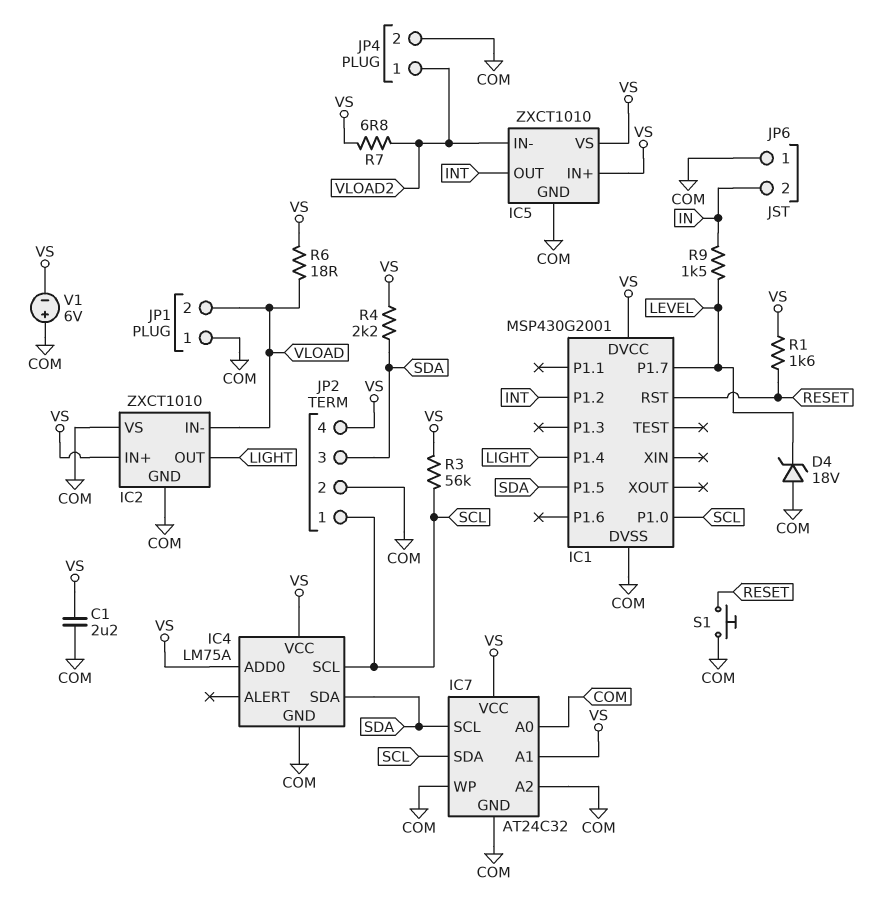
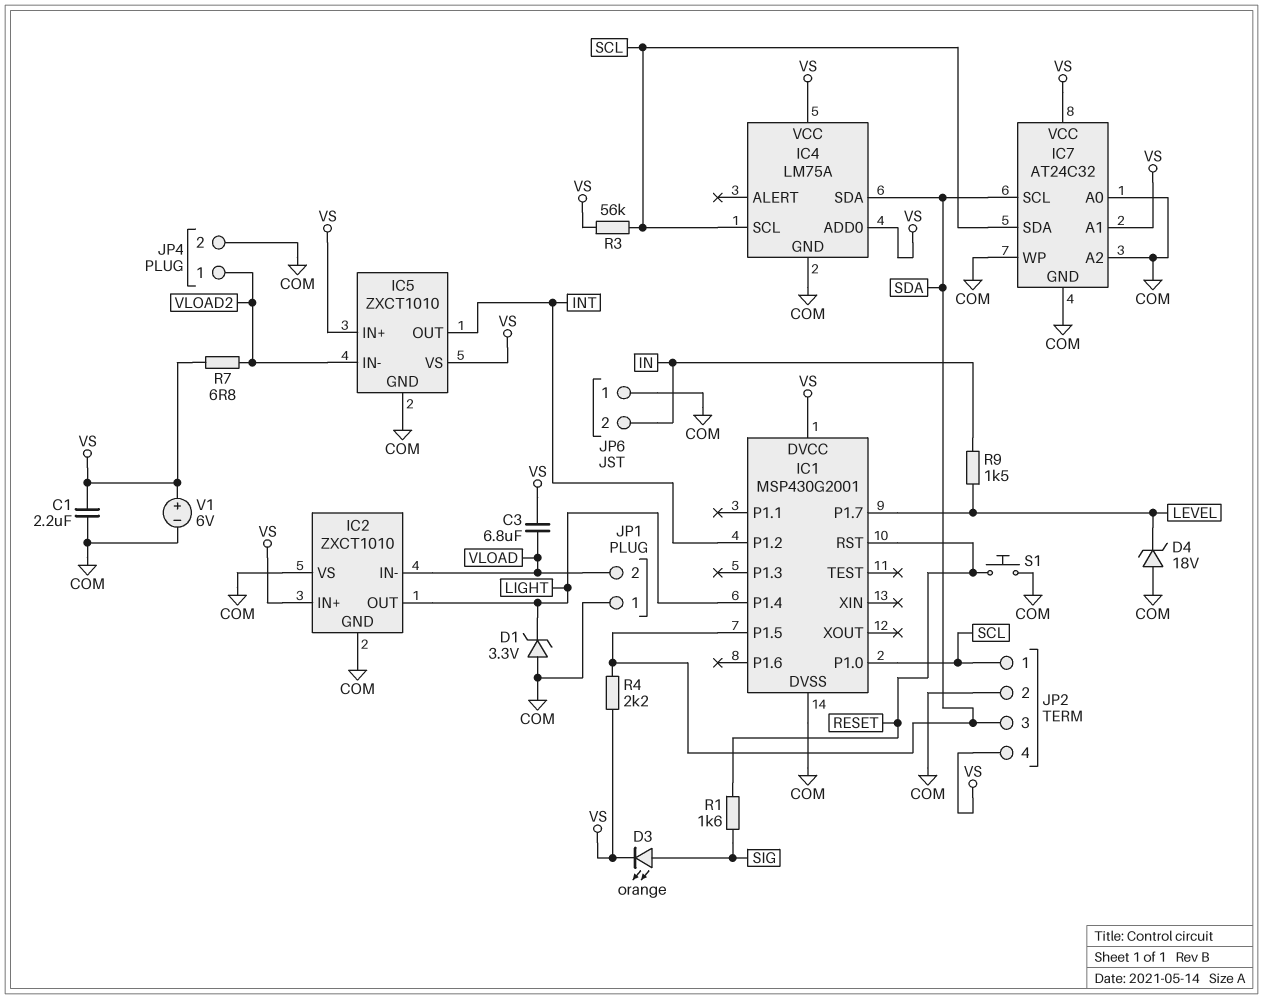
C3: none -> 6.8uF (VLOAD, VS)
D1: none -> zener 3.3V (A COM, K LIGHT)
D3: none -> LED orange (A SIG, K VS)
R1: 1.6k (RESET, VS) -> 1.6k (RESET, SIG)
R6: 18 (VLOAD, VS) -> none
V1: 6V (plus COM, minus VS) -> 6V (plus VS, minus COM)

